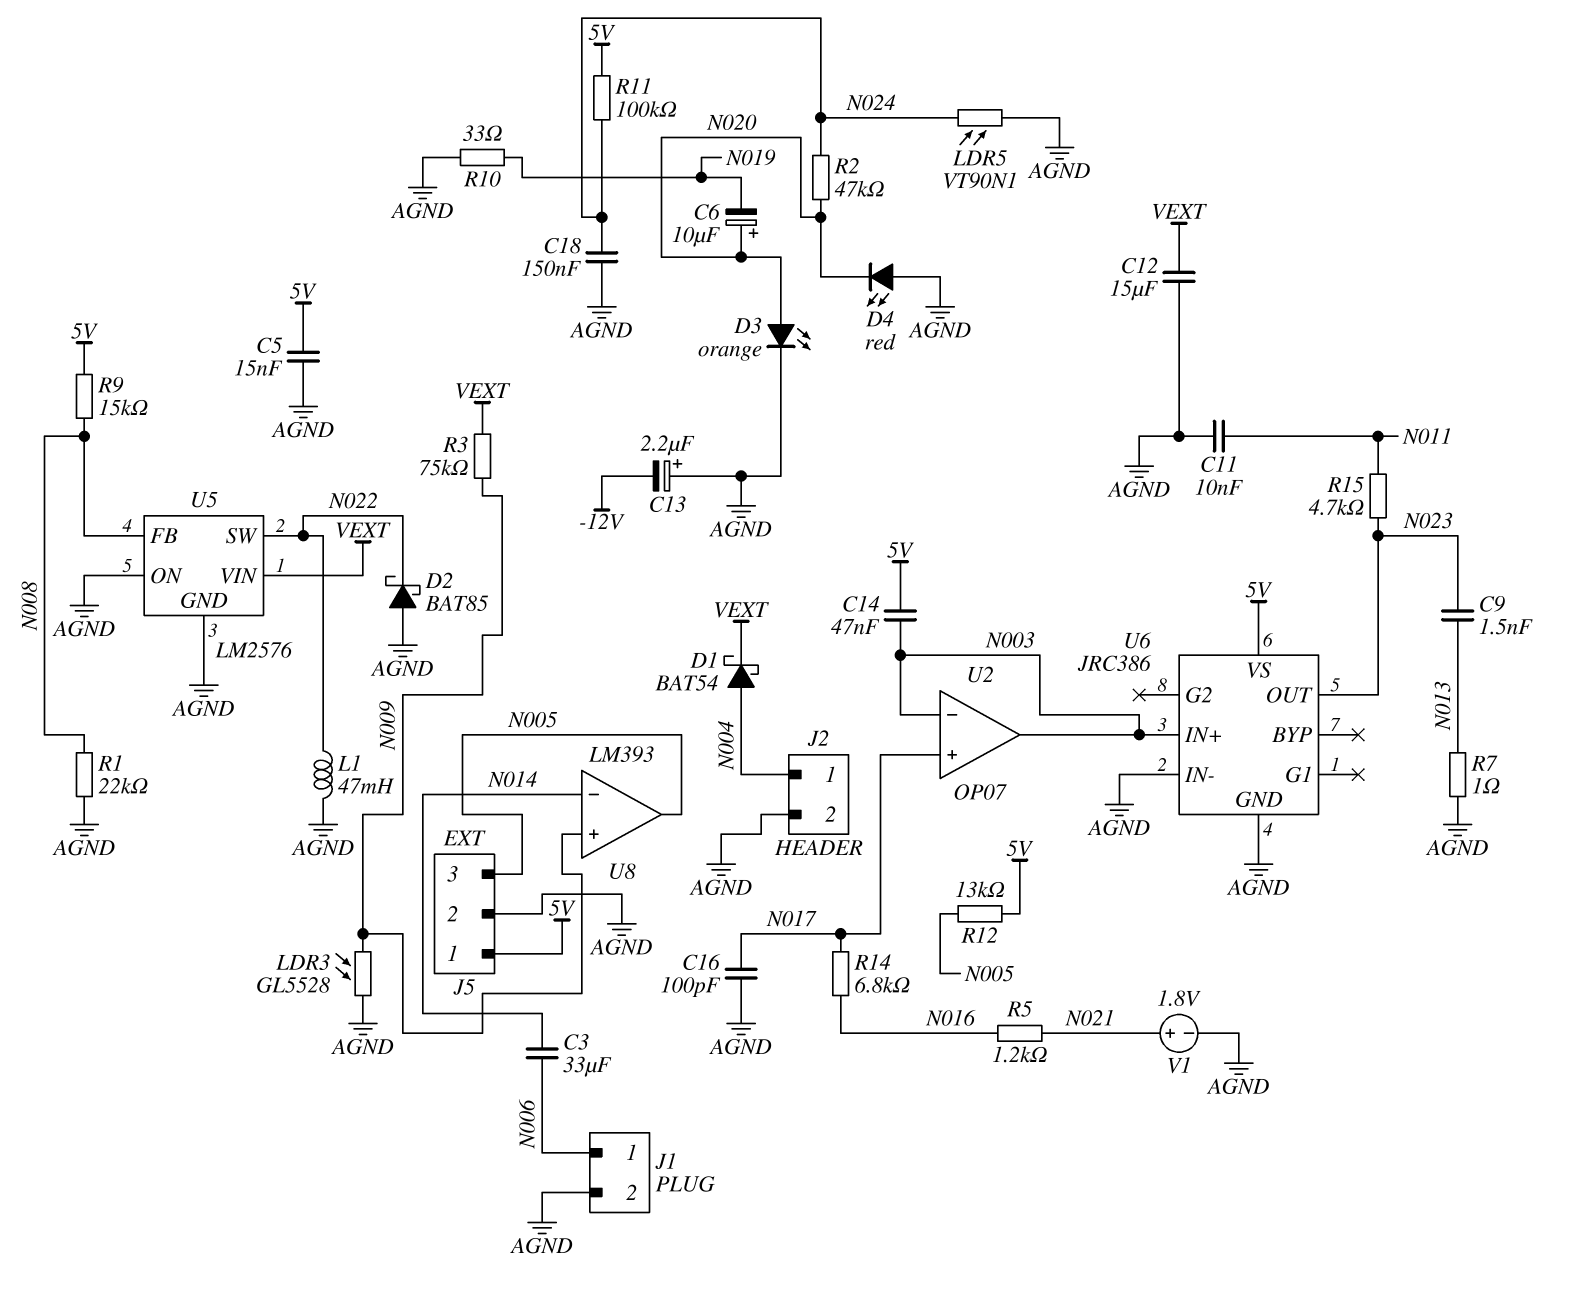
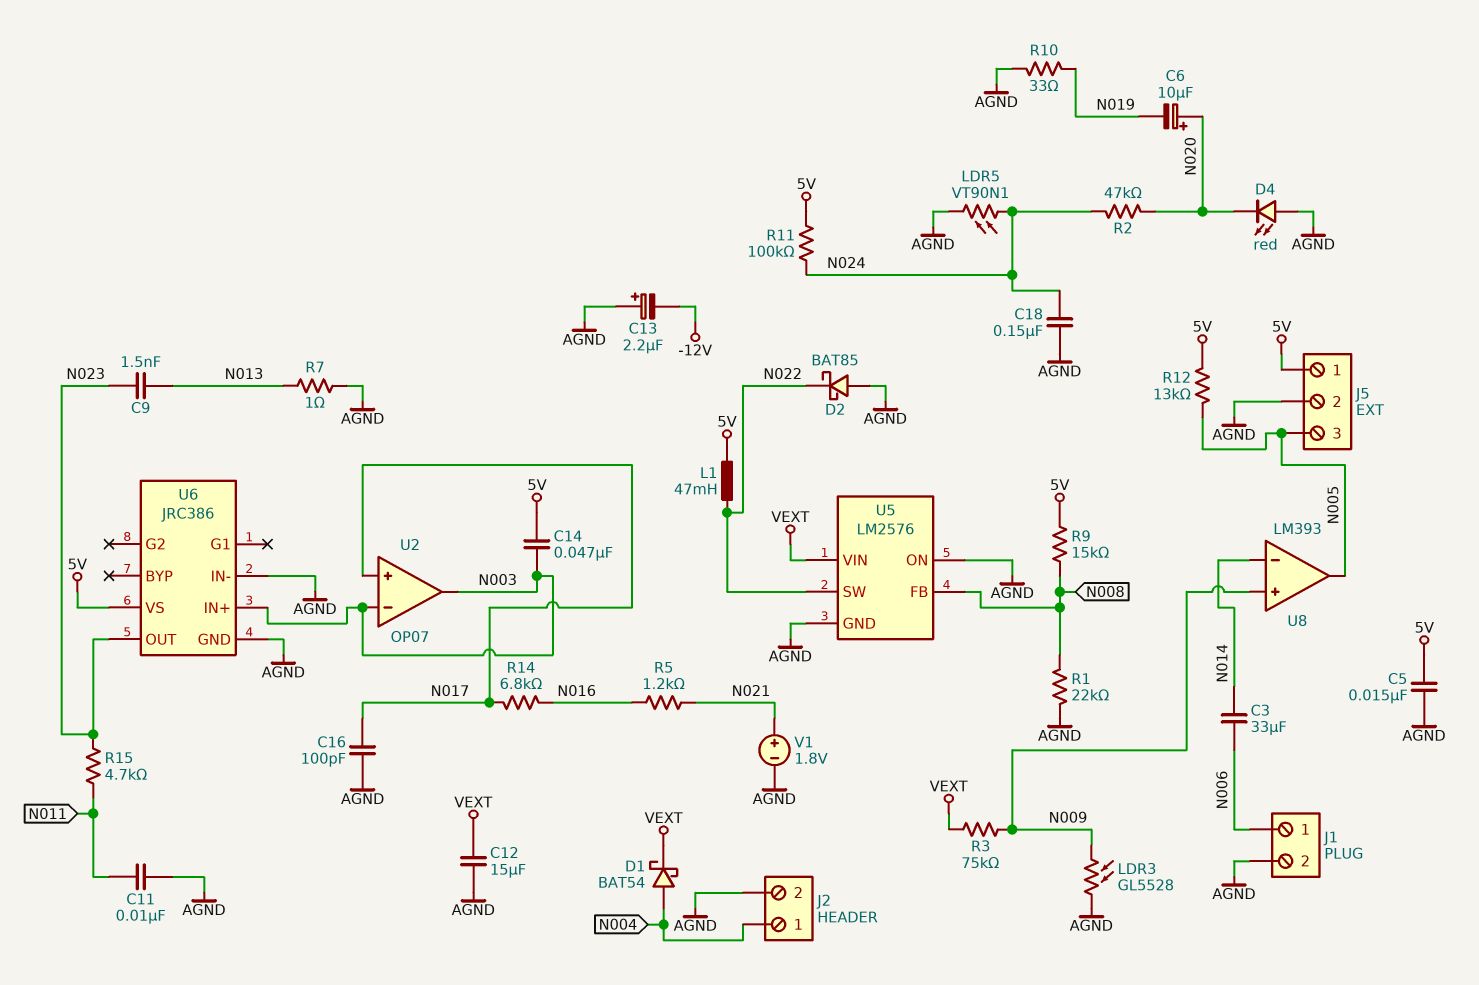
D3: LED orange (A N020, K AGND) -> none
L1: 47mH (AGND, N022) -> 47mH (5V, N022)

